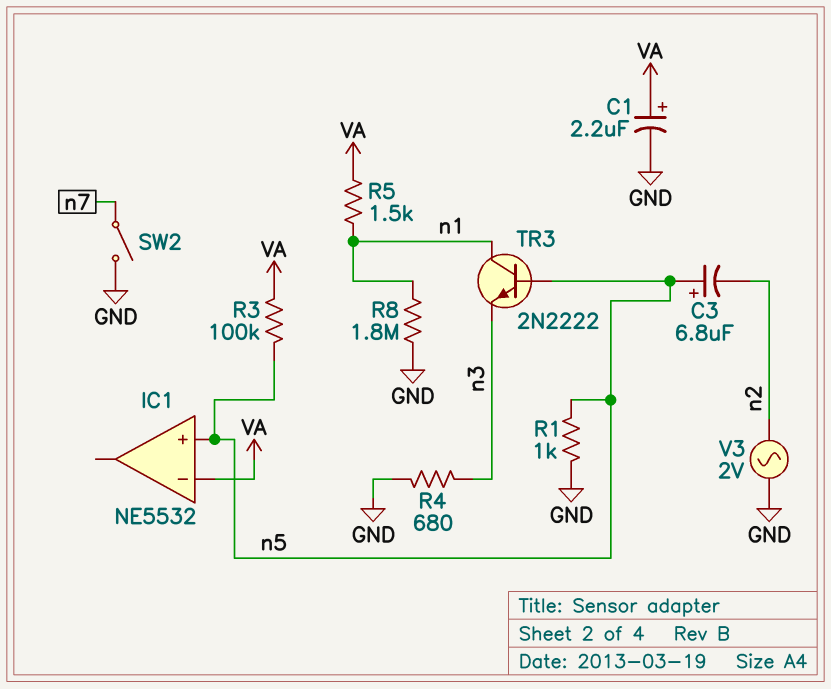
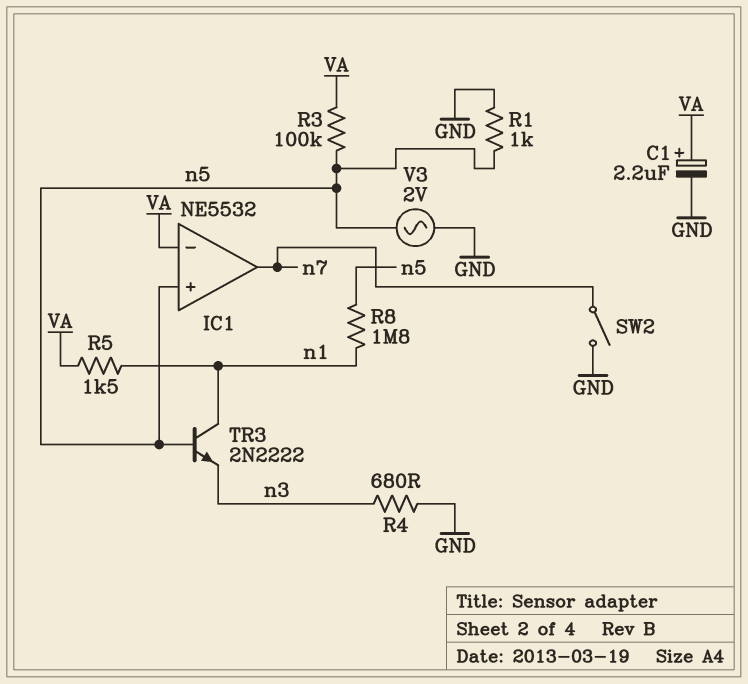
C3: 6.8uF (plus n5, minus n2) -> none
IC1 pin out: none -> n7
R8: 1.8M (GND, n1) -> 1.8M (n1, n5)
V3: AC 2V (GND, n2) -> AC 2V (GND, n5)

